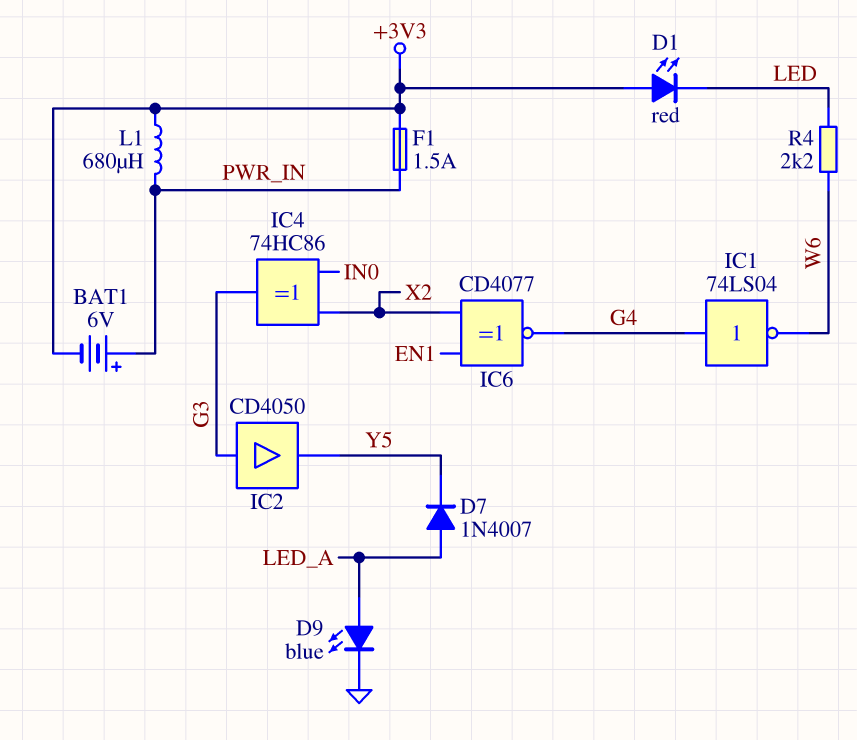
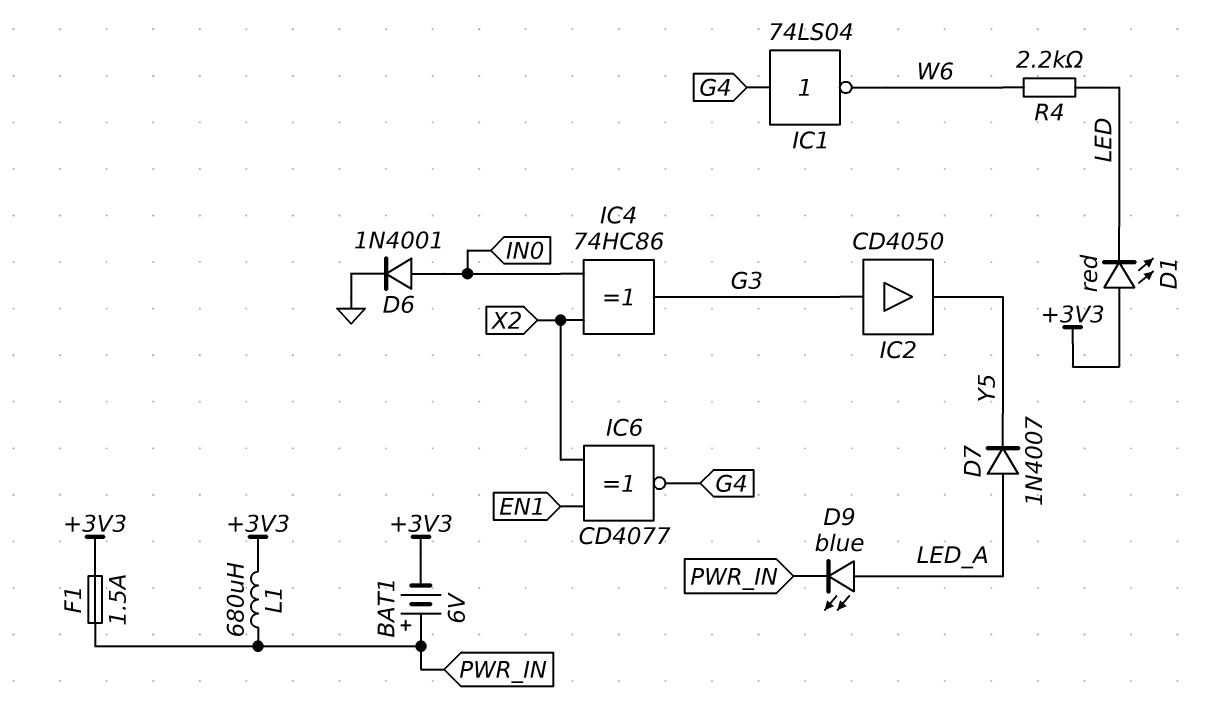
D6: none -> diode 1N4001 (A IN0, K GND)
D9: LED blue (A LED_A, K GND) -> LED blue (A LED_A, K PWR_IN)

